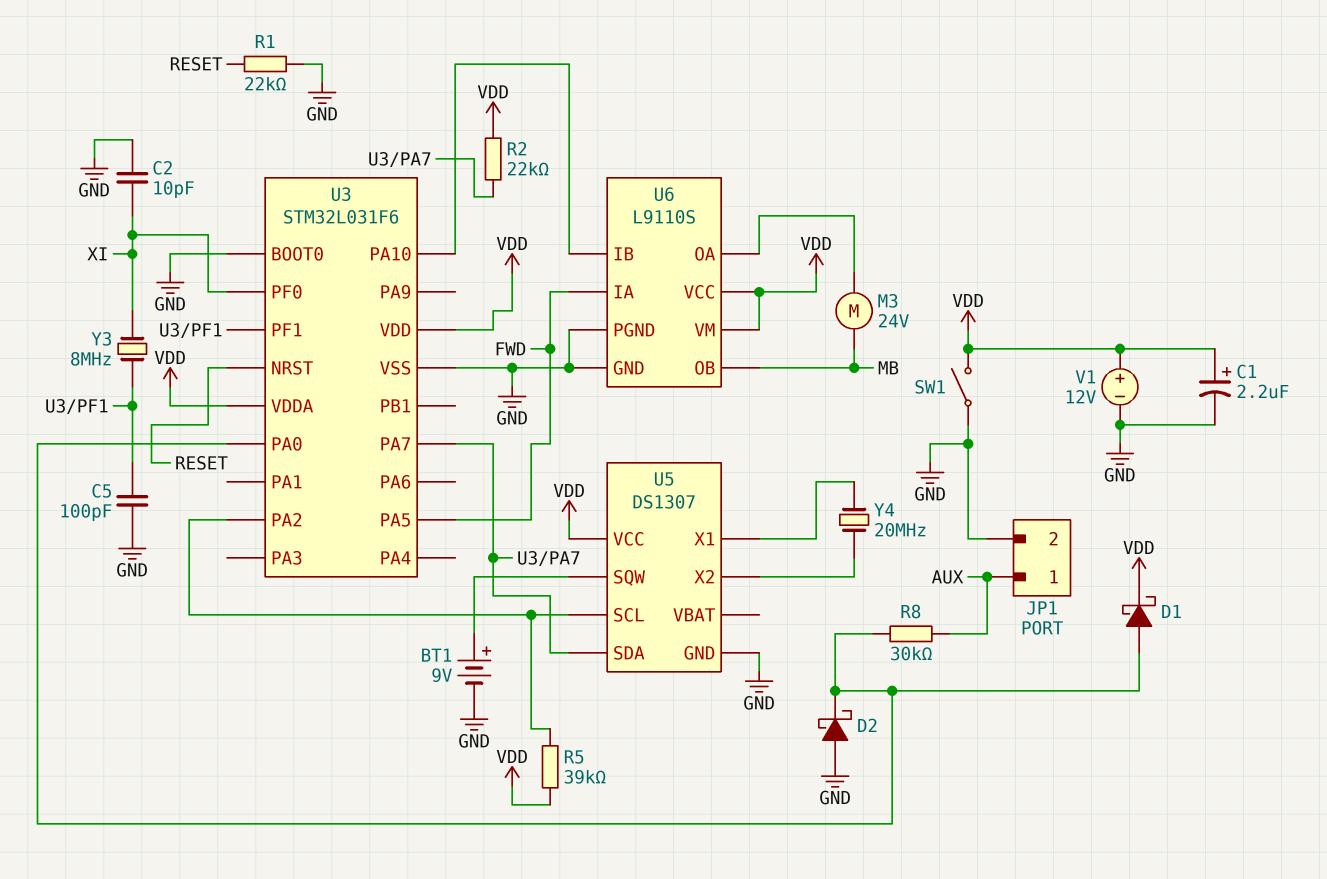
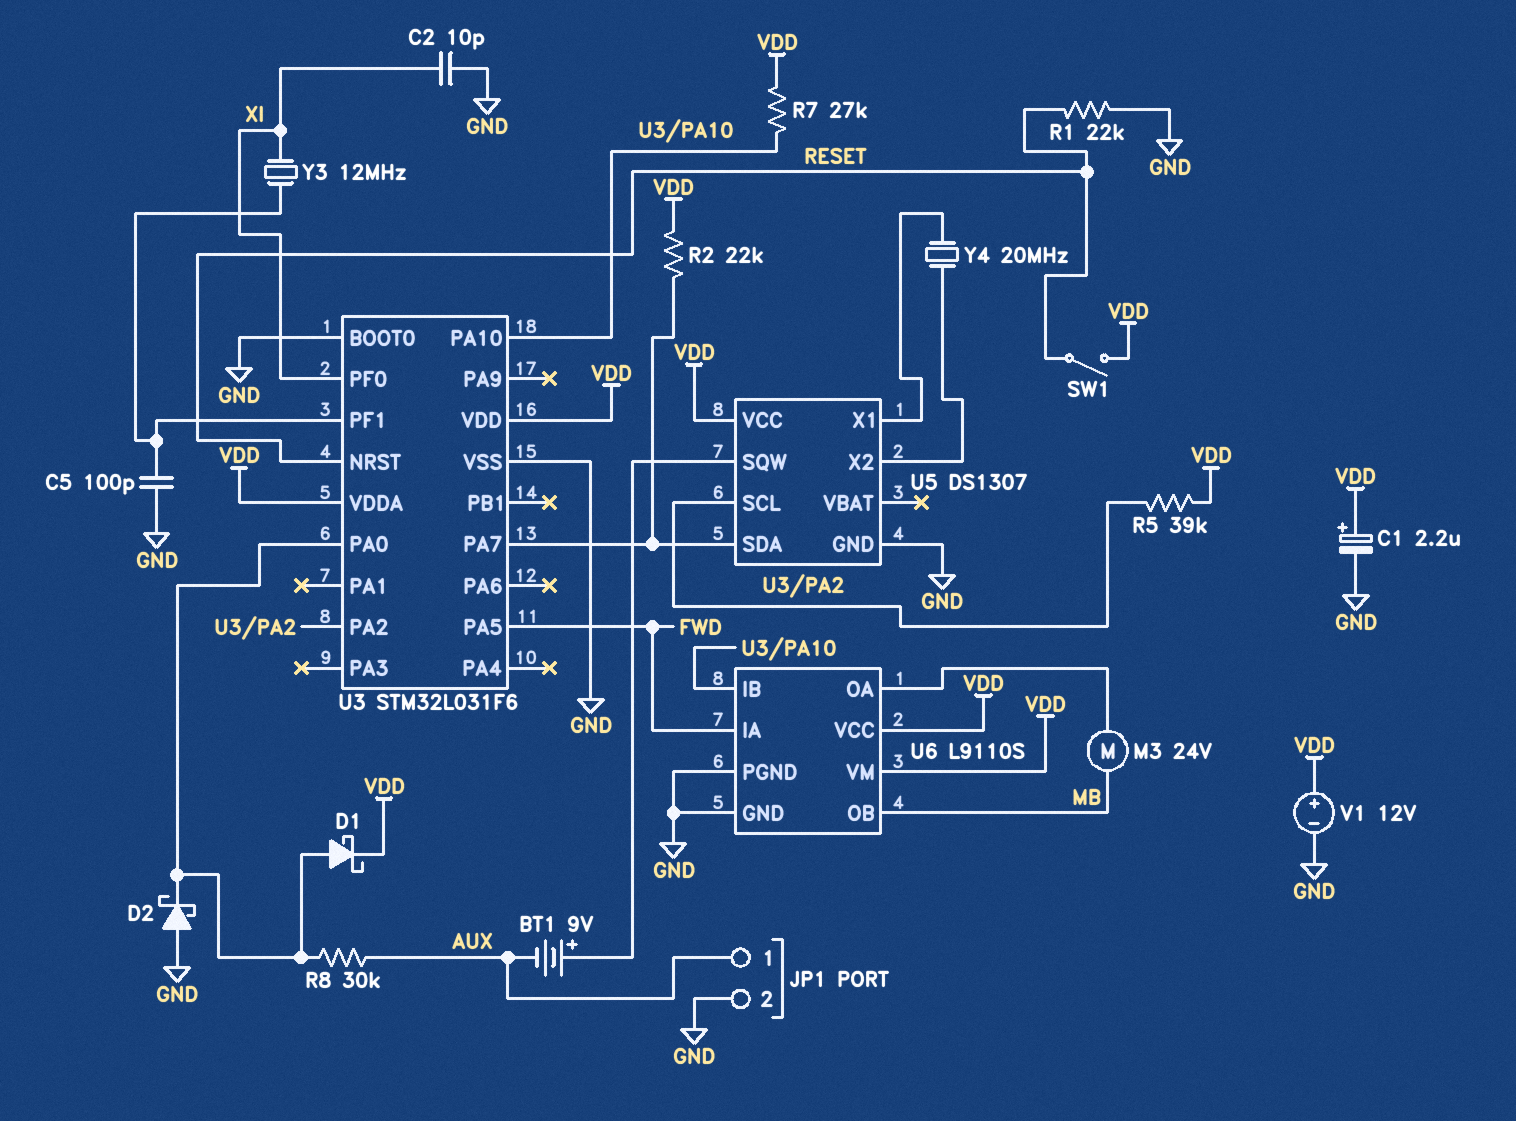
BT1: 9V (plus U5/SQW, minus GND) -> 9V (plus U5/SQW, minus AUX)
R7: none -> 27k (U3/PA10, VDD)
SW1: switch (GND, VDD) -> switch (RESET, VDD)
Y3: 8MHz (U3/PF1, XI) -> 12MHz (U3/PF1, XI)

